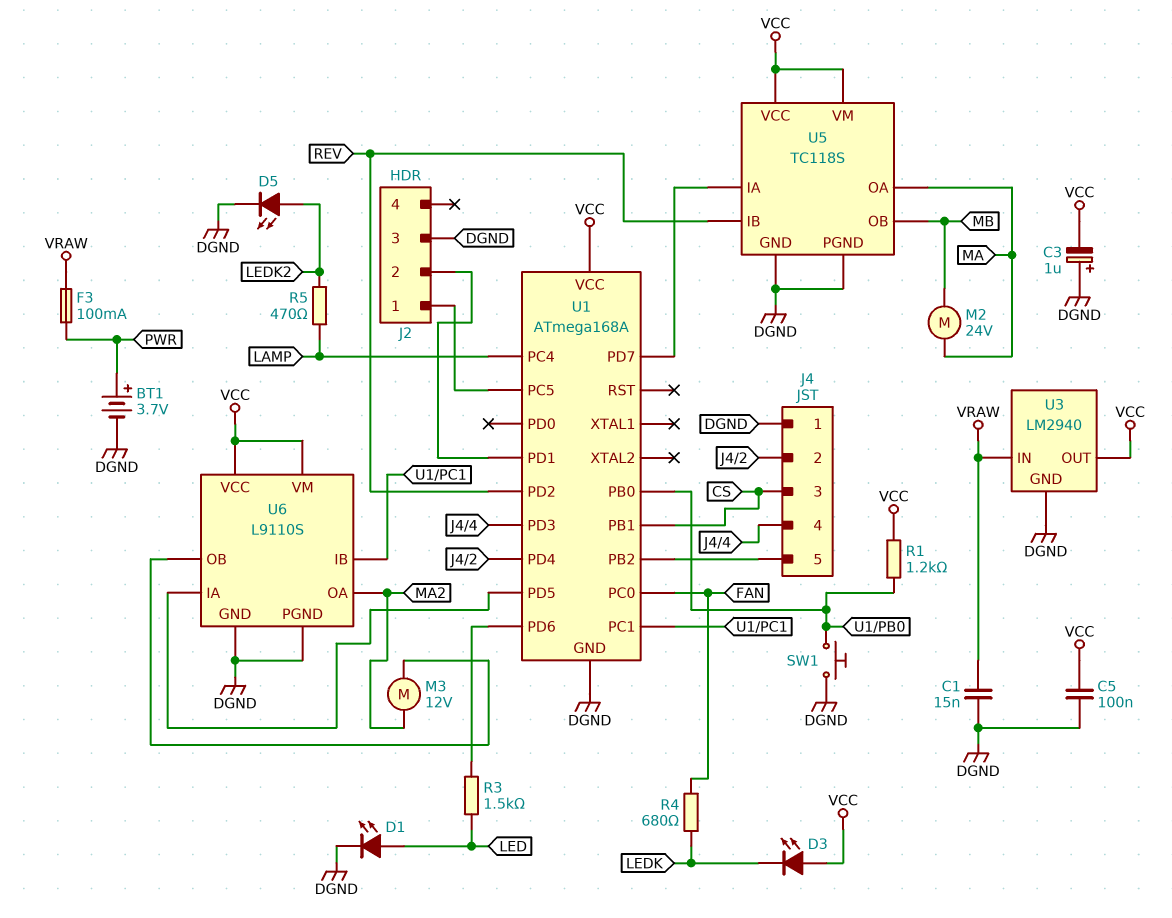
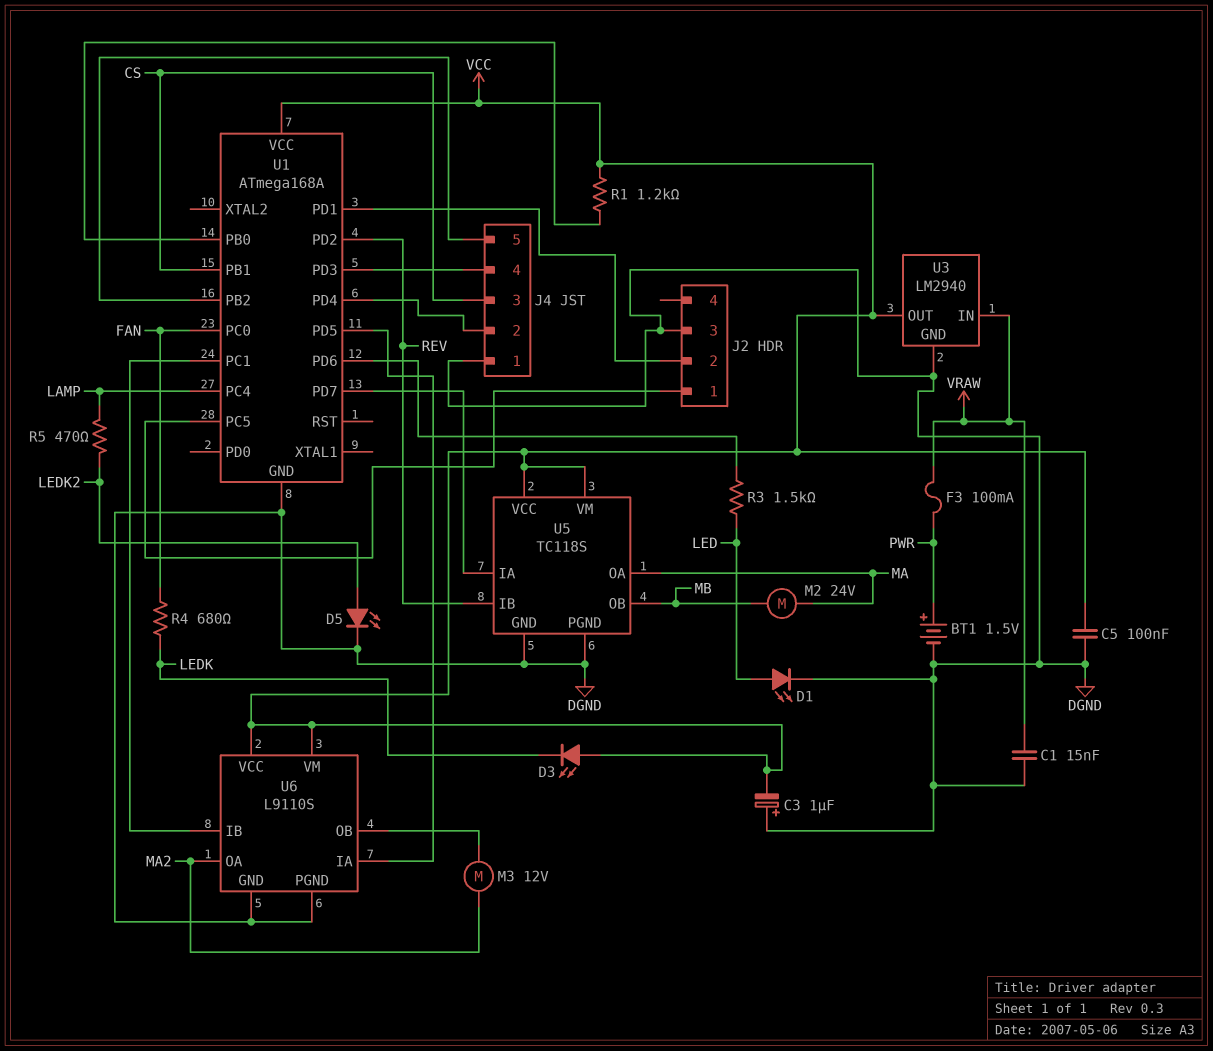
BT1: 3.7V (plus PWR, minus DGND) -> 1.5V (plus PWR, minus DGND)
SW1: button (DGND, U1/PB0) -> none

